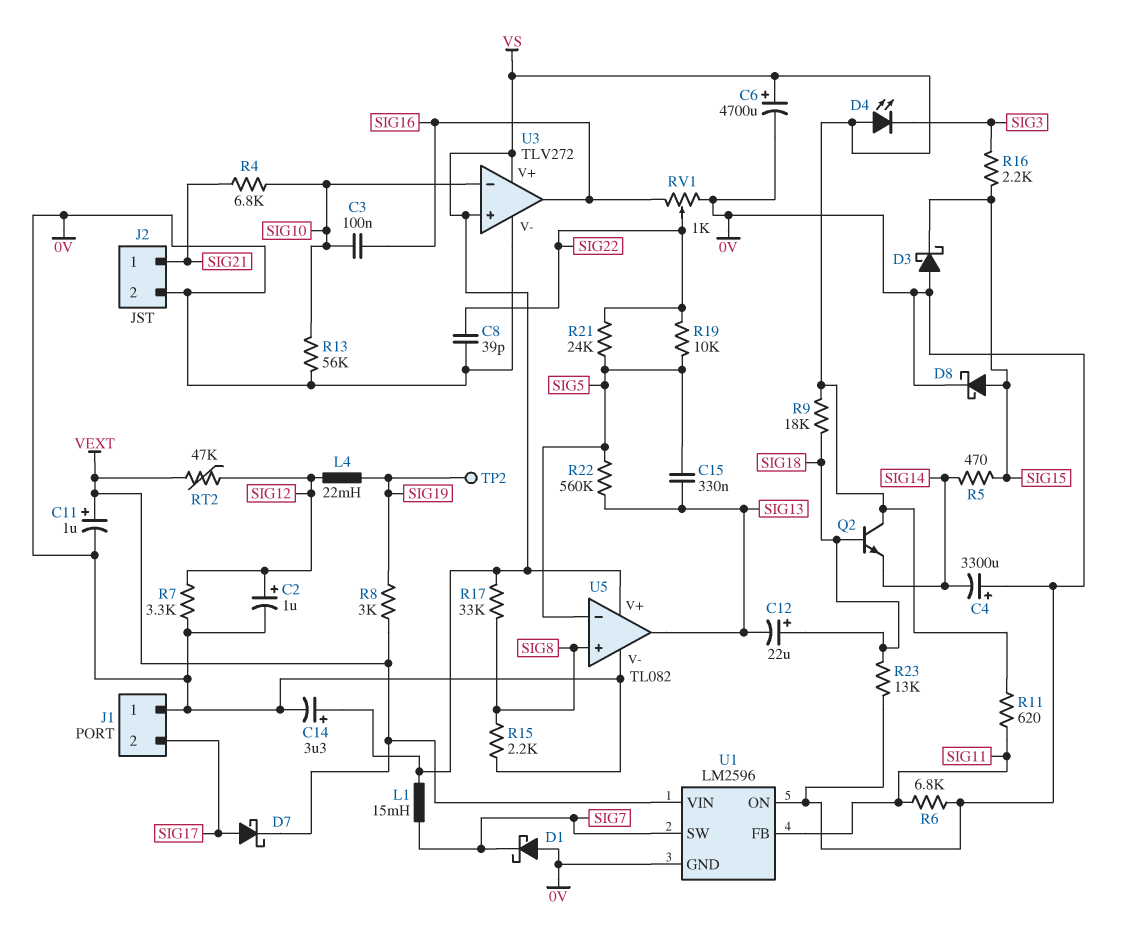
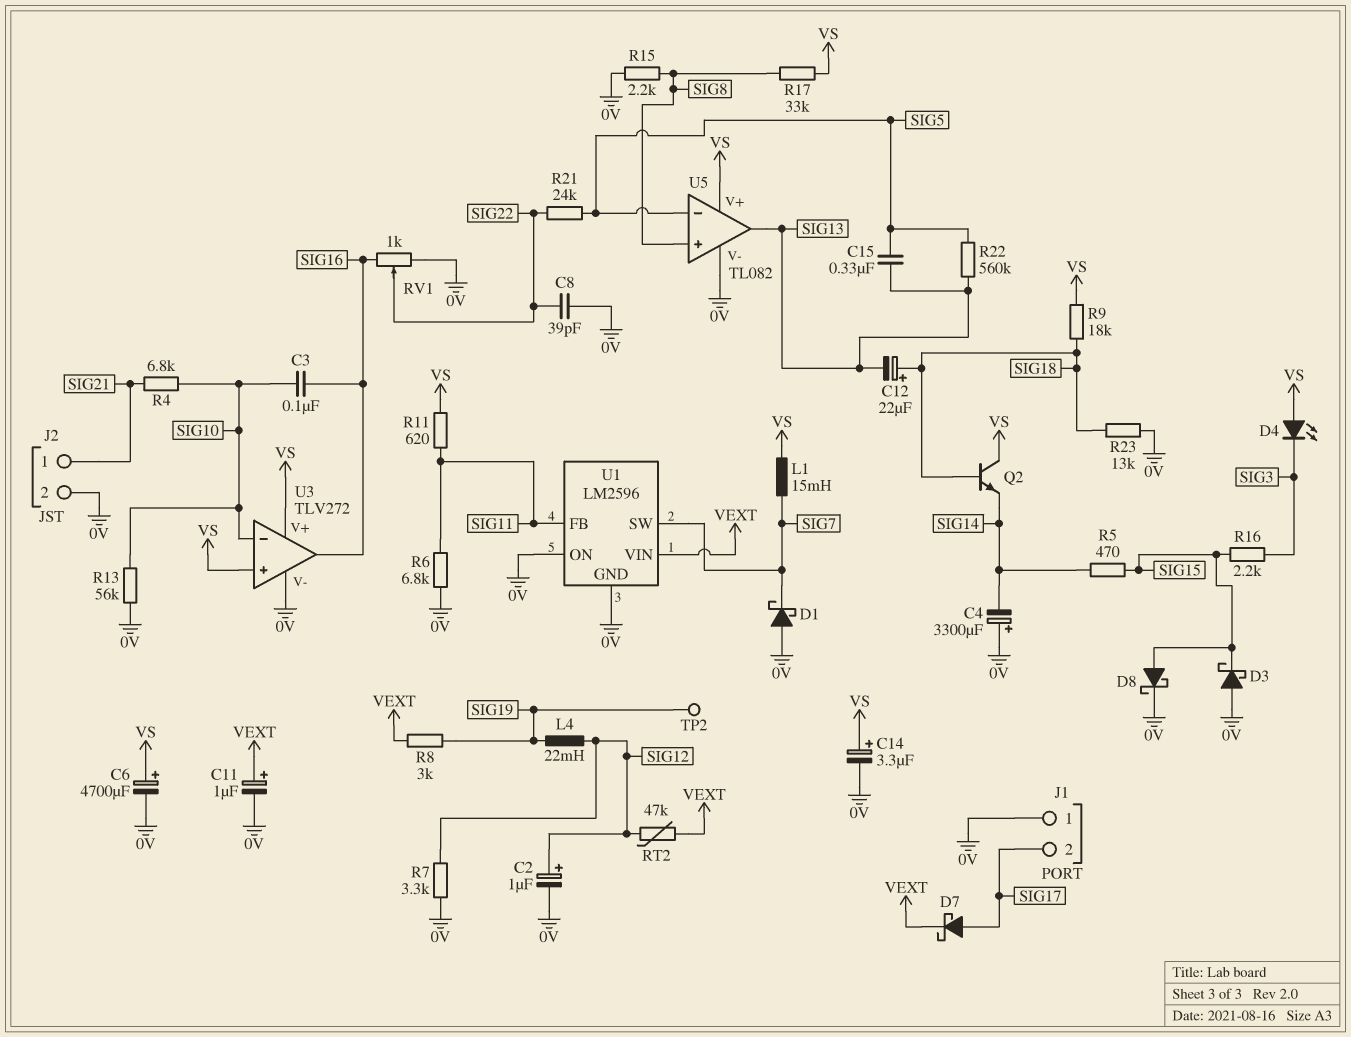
R19: 10k (SIG5, SIG22) -> none

